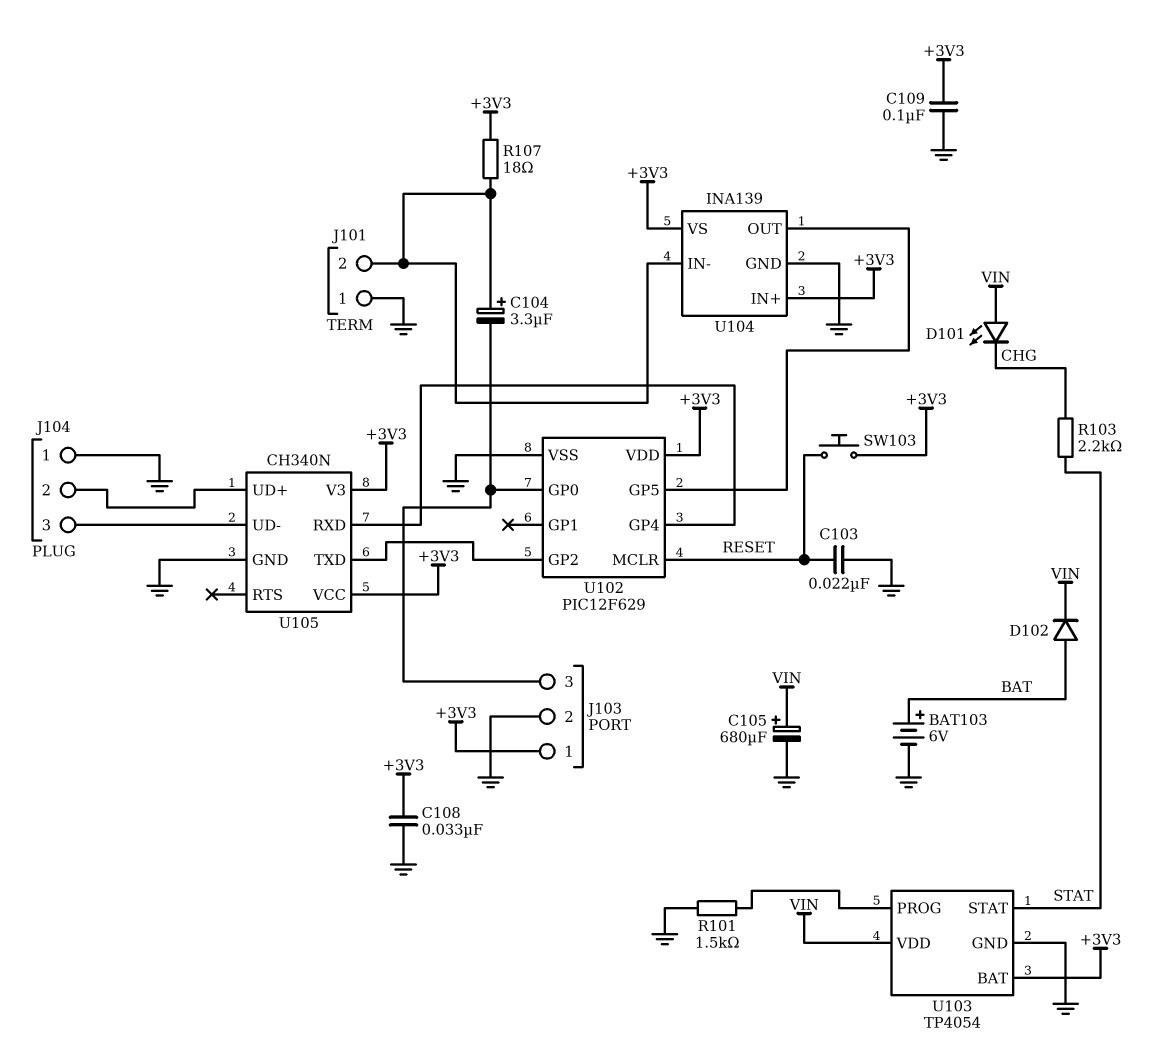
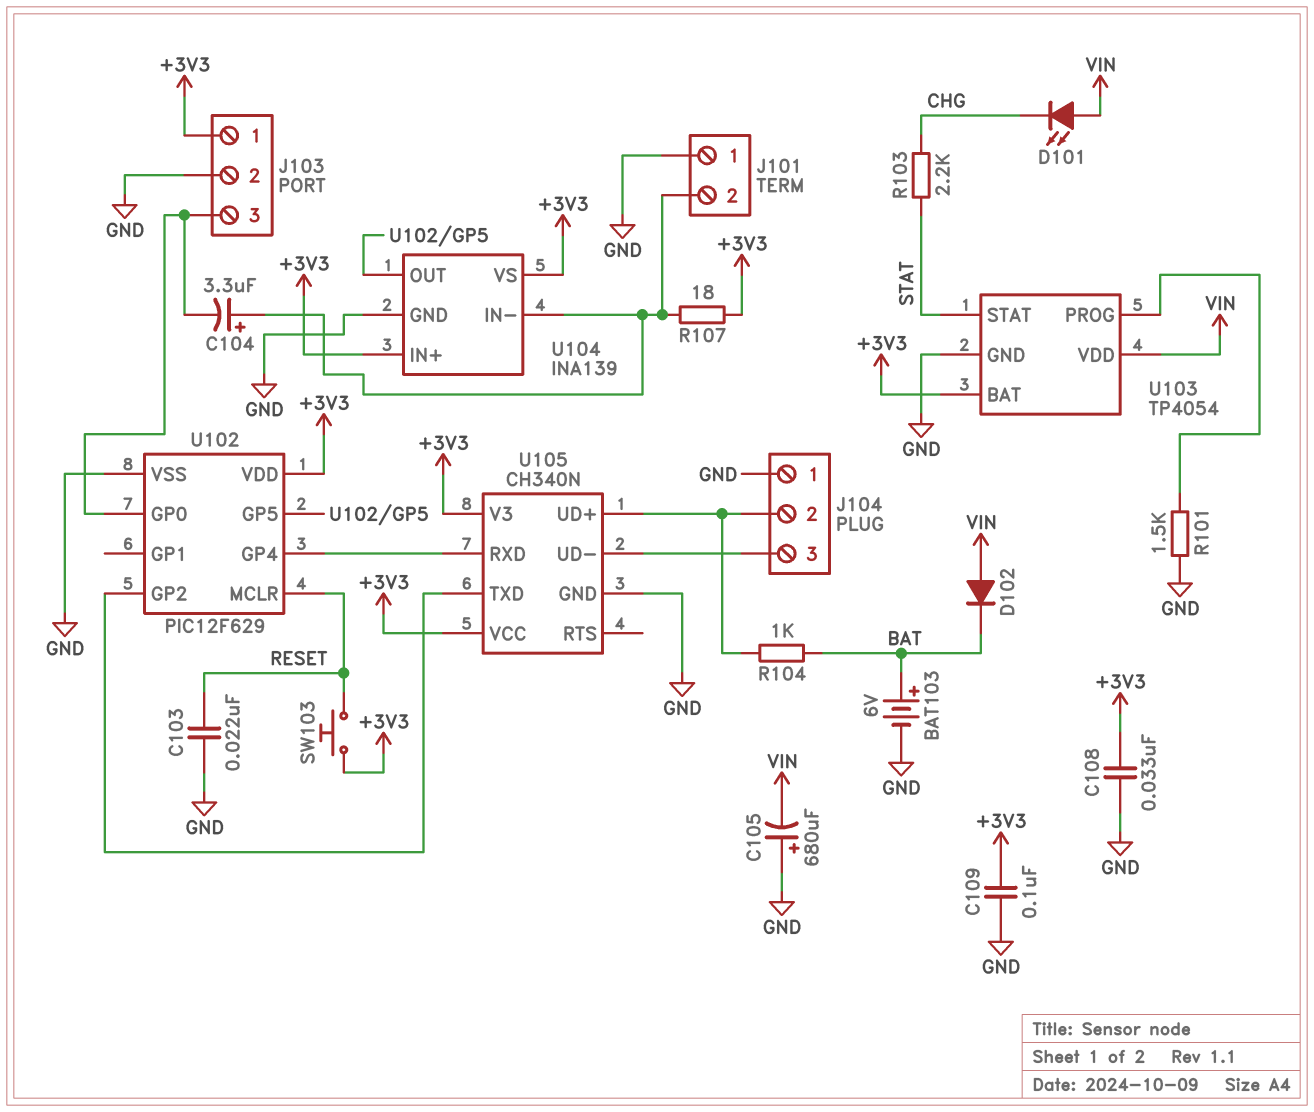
C105: 680uF (plus VIN, minus GND) -> 680uF (plus GND, minus VIN)
D102: diode (A BAT, K VIN) -> diode (A VIN, K BAT)
R104: none -> 1k (BAT, J104/2)

